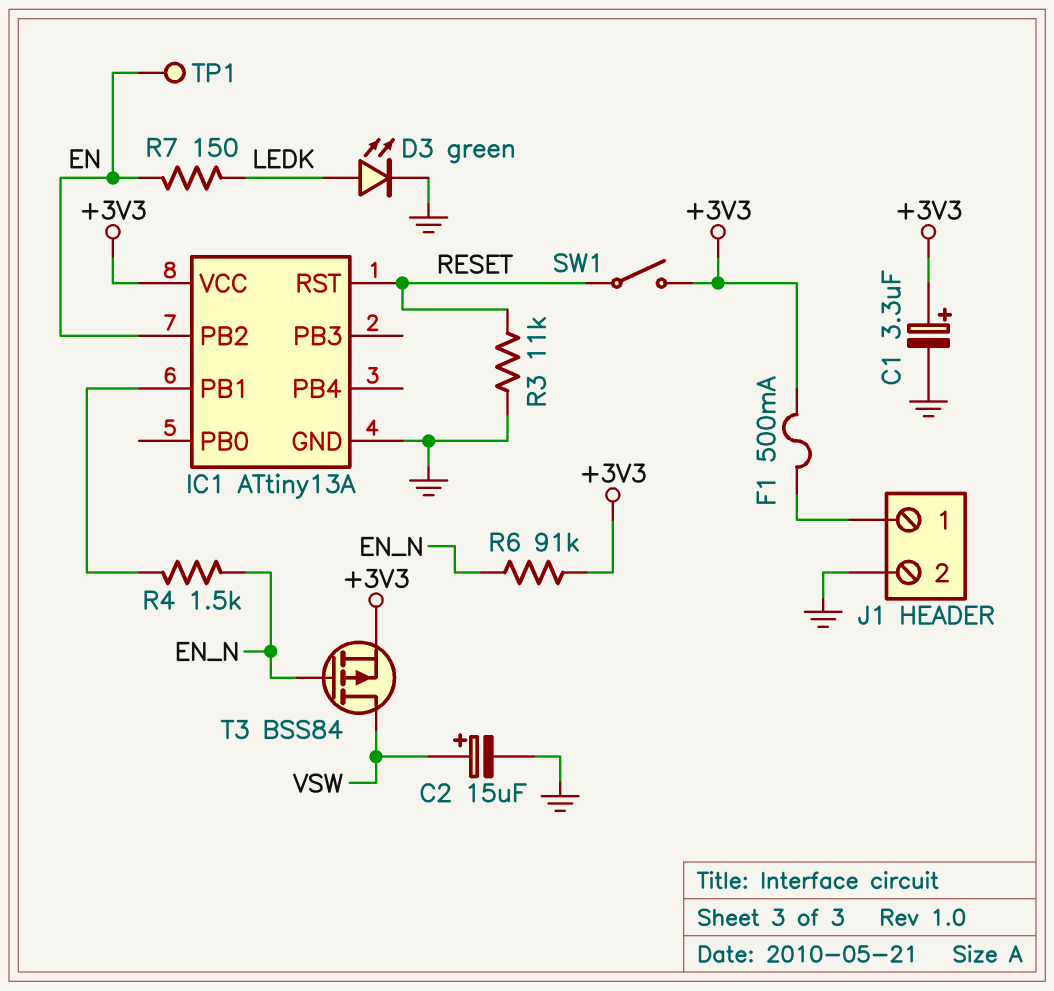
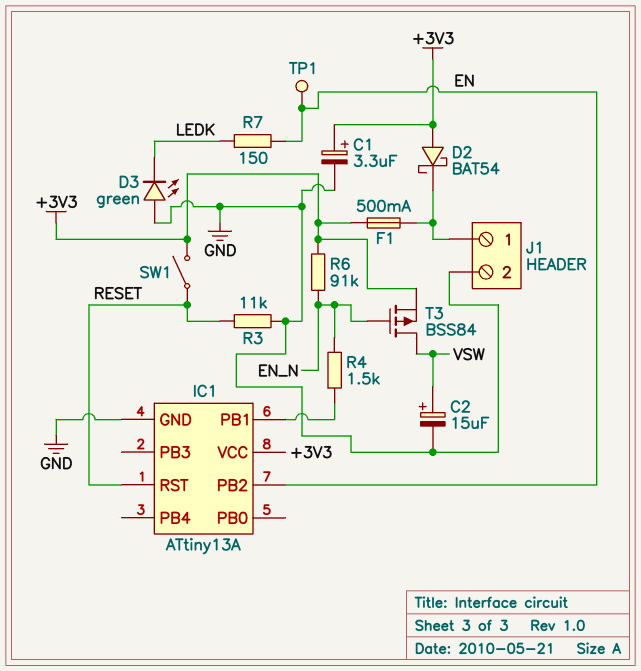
D2: none -> schottky BAT54 (A +3V3, K J1/1)
D3: LED green (A LEDK, K GND) -> LED green (A GND, K LEDK)

